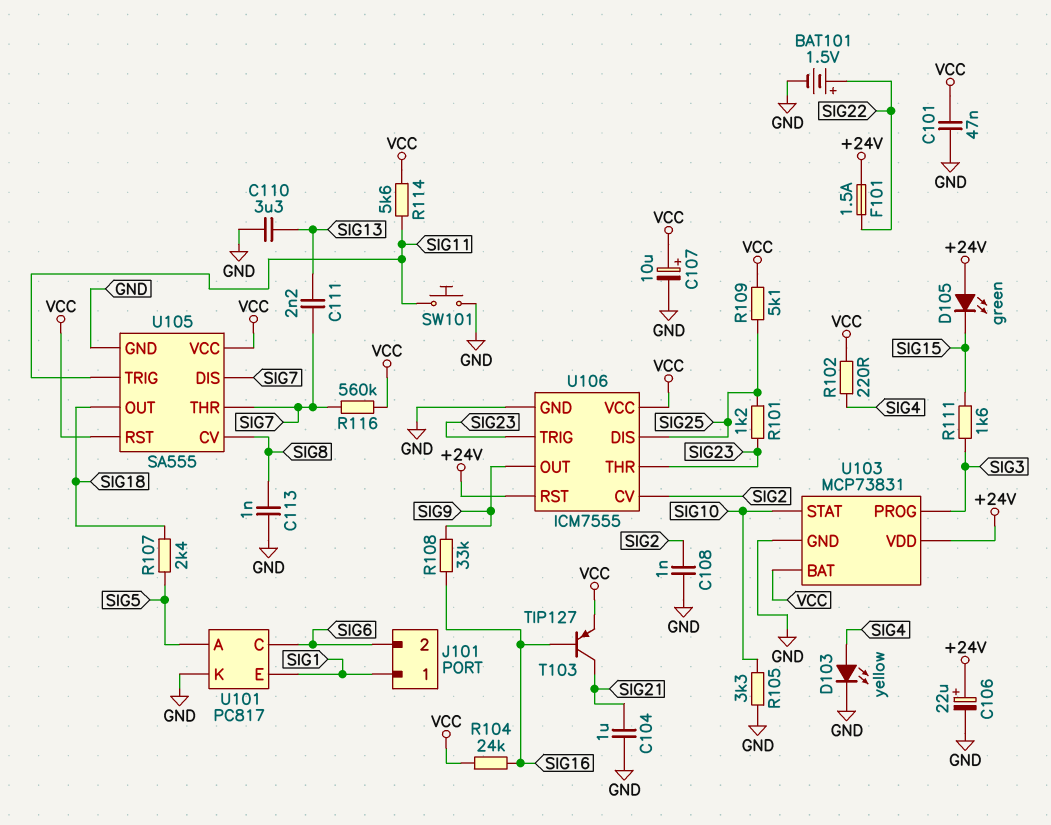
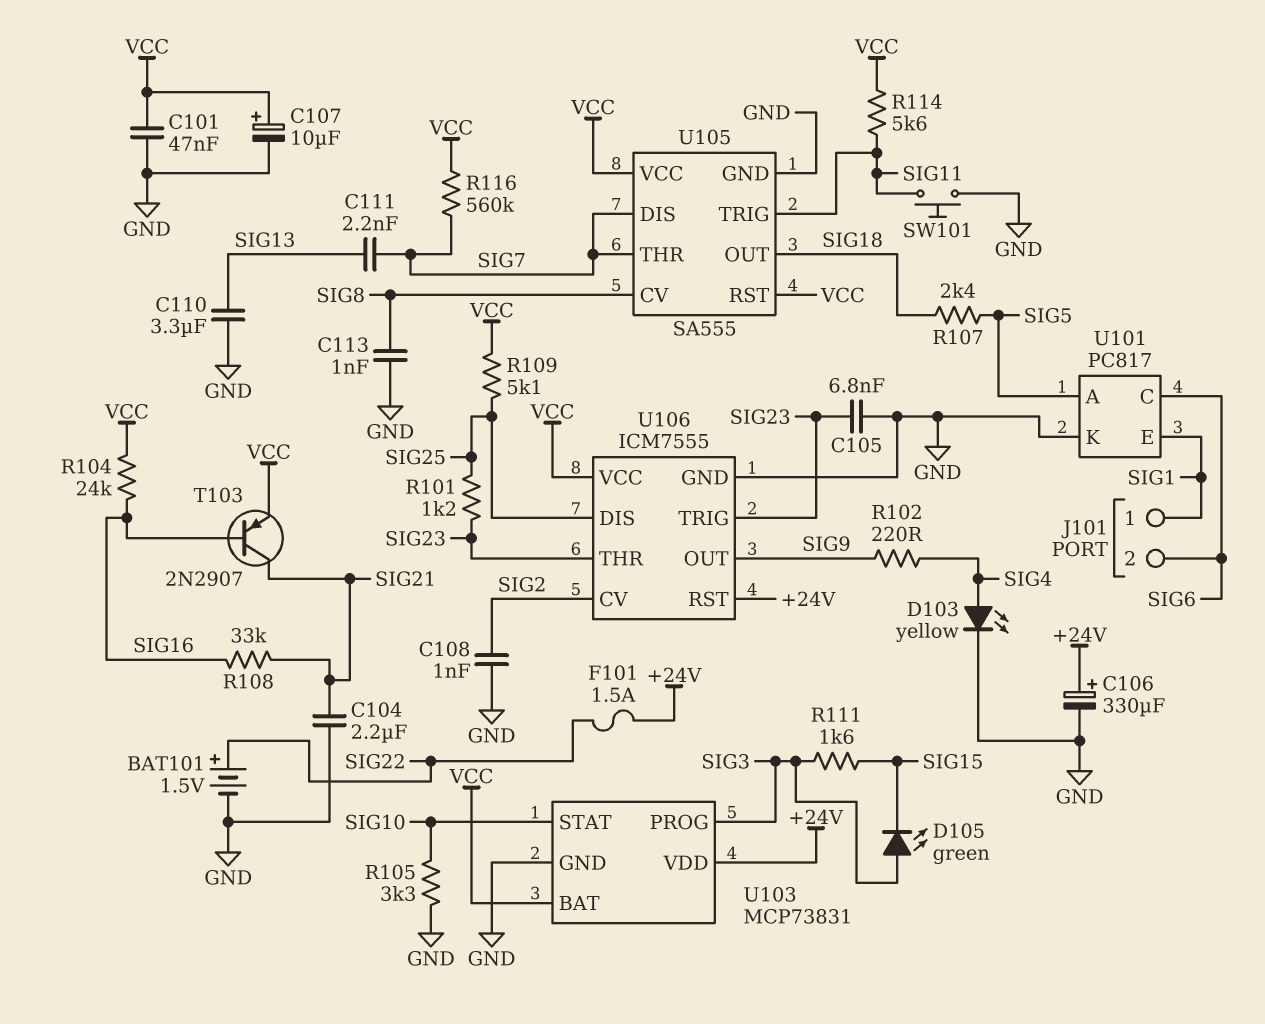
C104: 1uF (GND, SIG21) -> 2.2uF (GND, SIG21)
C105: none -> 6.8nF (GND, SIG23)
C106: 22uF (plus +24V, minus GND) -> 330uF (plus +24V, minus GND)
D105: LED green (A +24V, K SIG15) -> LED green (A SIG3, K SIG15)
R102: 220 (SIG4, VCC) -> 220 (SIG4, SIG9)
R108: 33k (SIG9, SIG16) -> 33k (SIG16, SIG21)
T103: PNP TIP127 (B SIG16, C SIG21, E VCC) -> PNP 2N2907 (B SIG16, C SIG21, E VCC)

